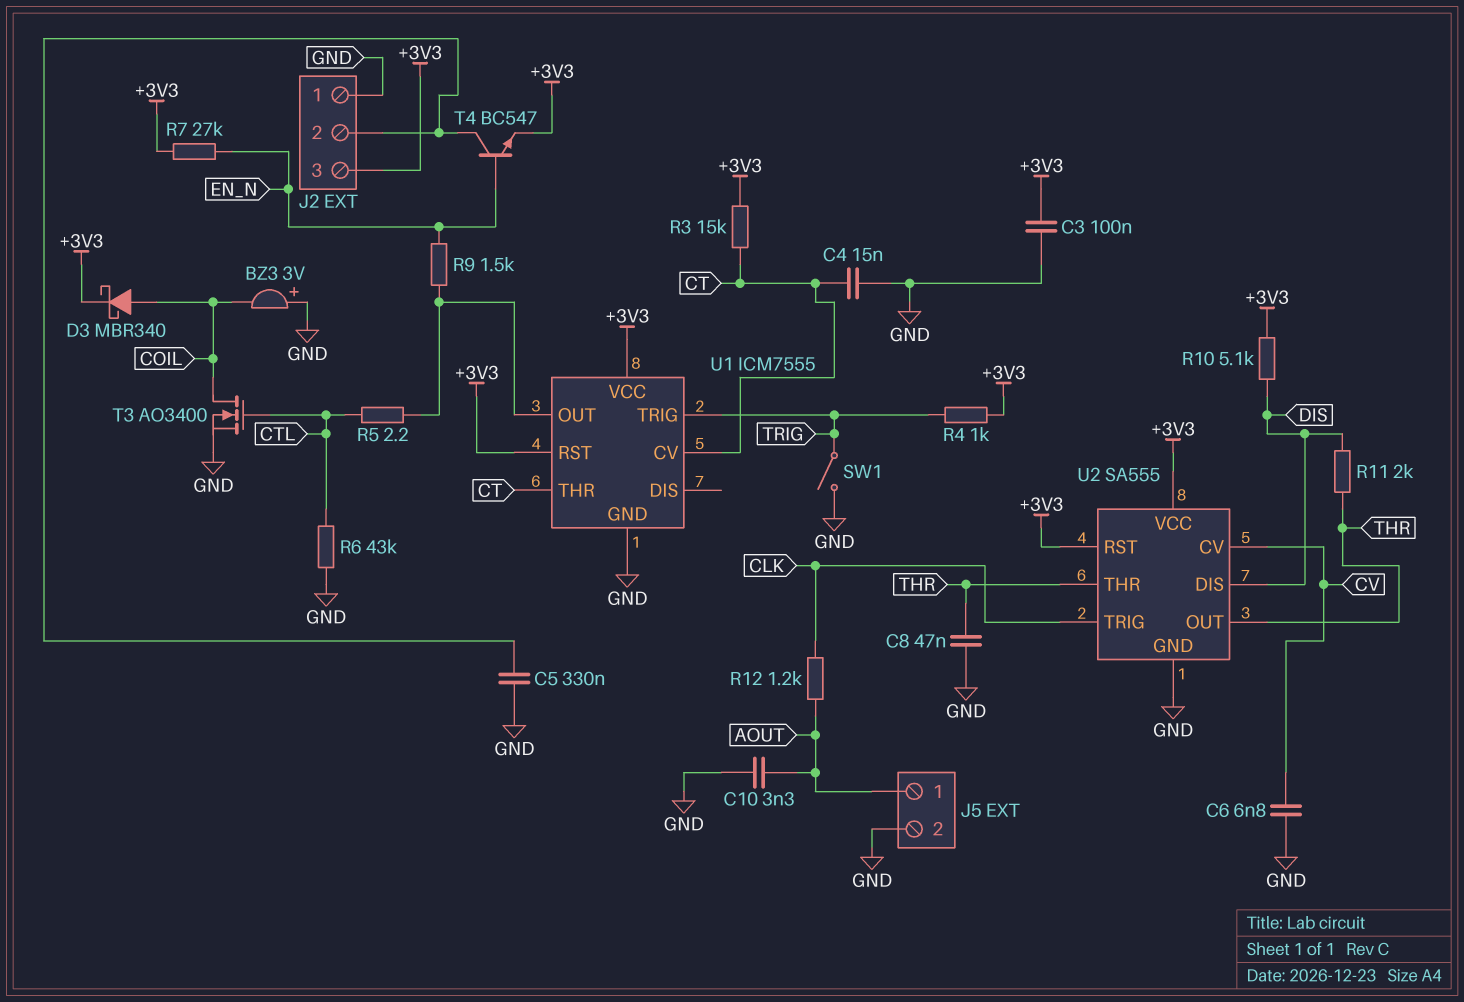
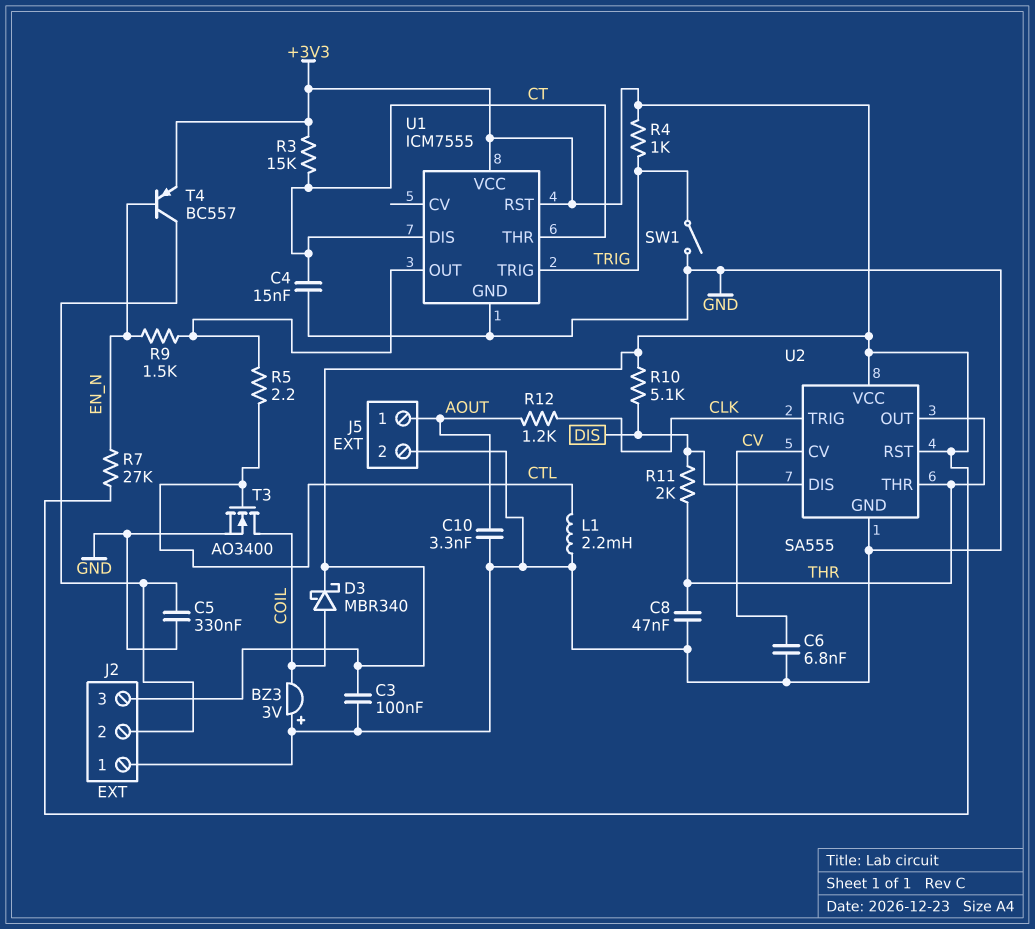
L1: none -> 2.2mH (CTL, GND)
R6: 43k (CTL, GND) -> none
T4: NPN BC547 (B EN_N, C J2/2, E +3V3) -> PNP BC557 (B EN_N, C J2/2, E +3V3)
U1 pin CV: CT -> none
U1 pin DIS: none -> CT

